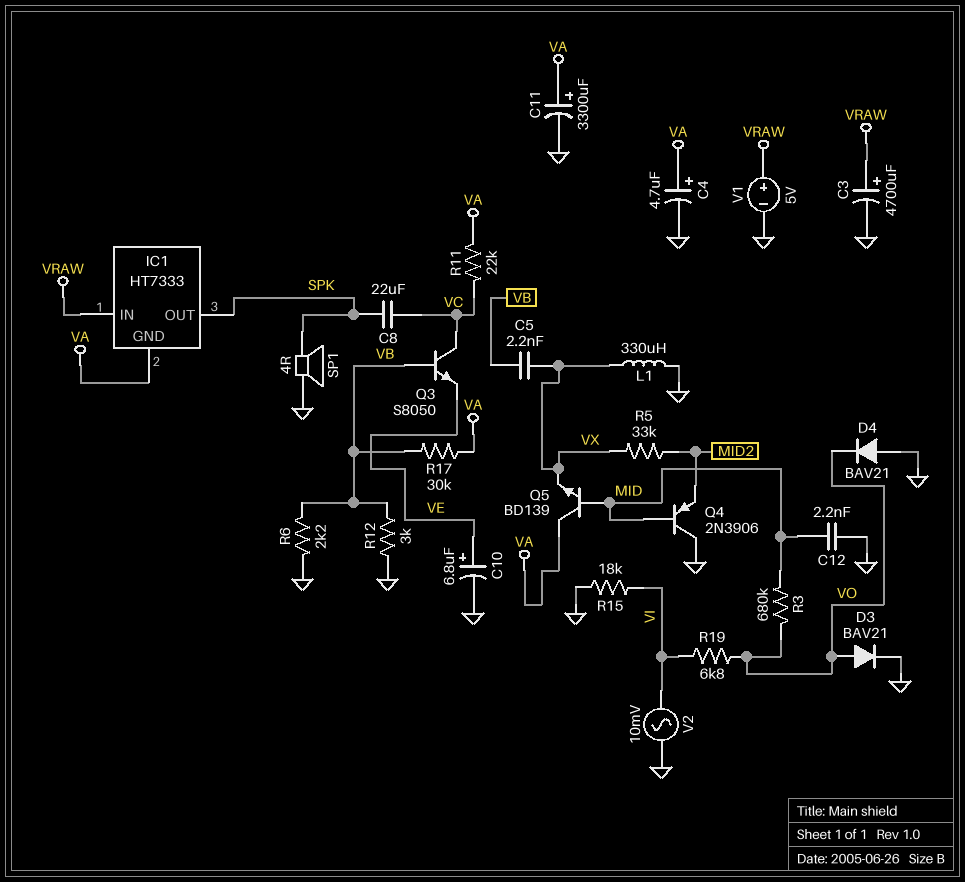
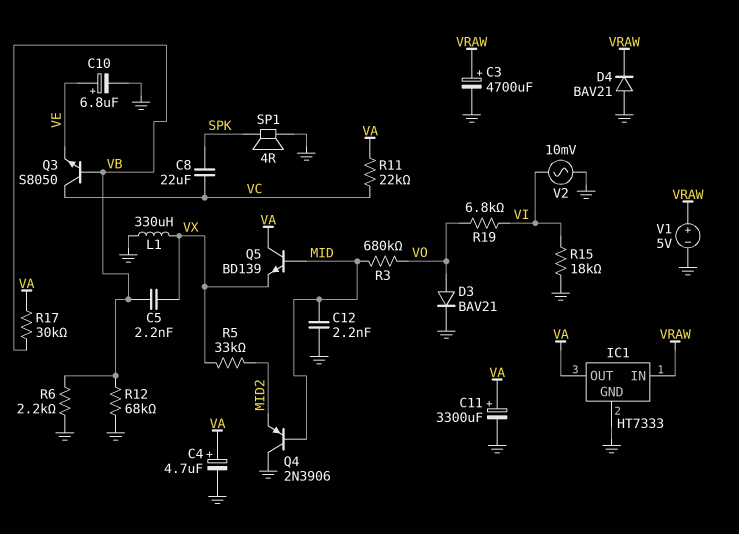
D4: diode BAV21 (A GND, K VO) -> diode BAV21 (A GND, K VRAW)
IC1 pin GND: VA -> GND
IC1 pin OUT: SPK -> VA
R12: 3k (GND, VB) -> 68k (GND, VB)

